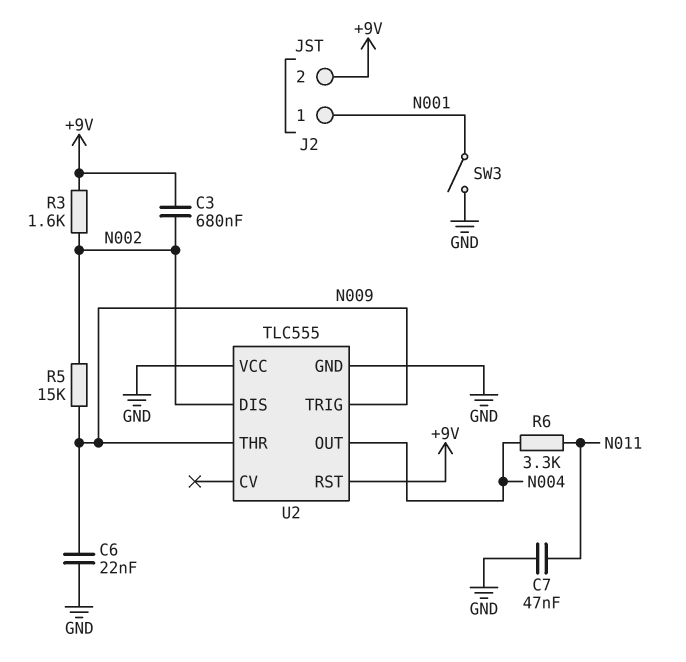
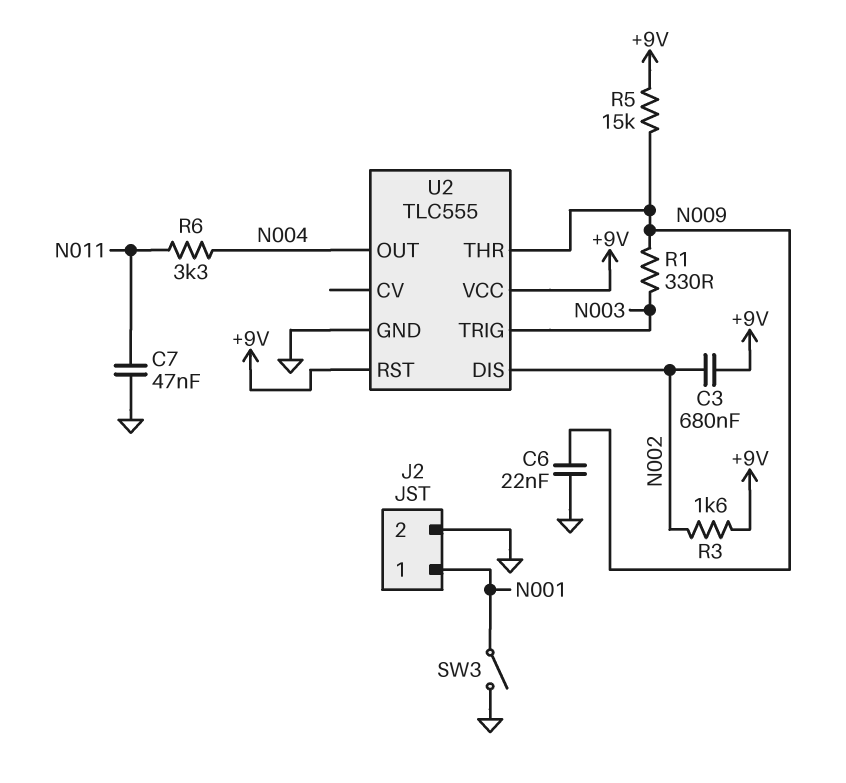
J2 pin 2: +9V -> GND
R1: none -> 330 (N003, N009)
R5: 15k (N002, N009) -> 15k (+9V, N009)
U2 pin TRIG: N009 -> N003
U2 pin VCC: GND -> +9V

